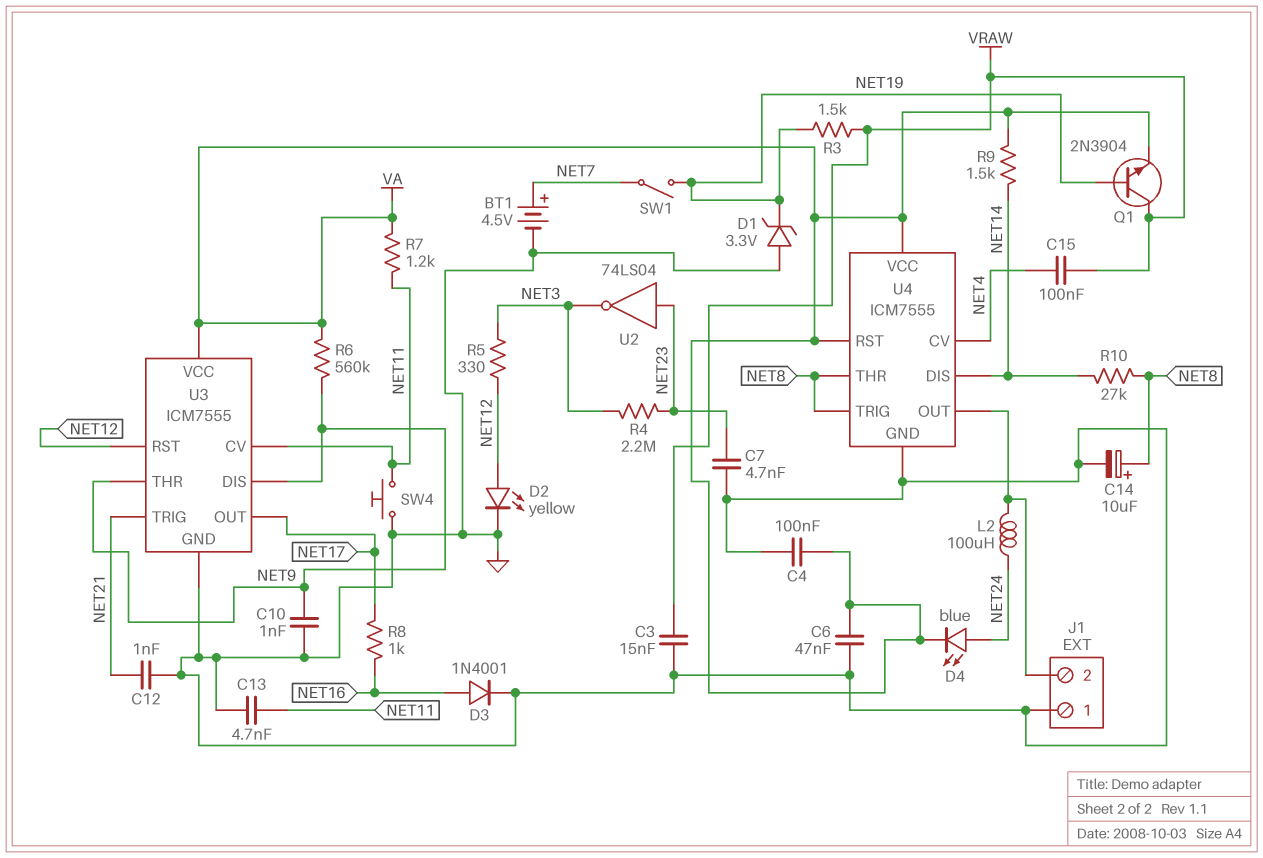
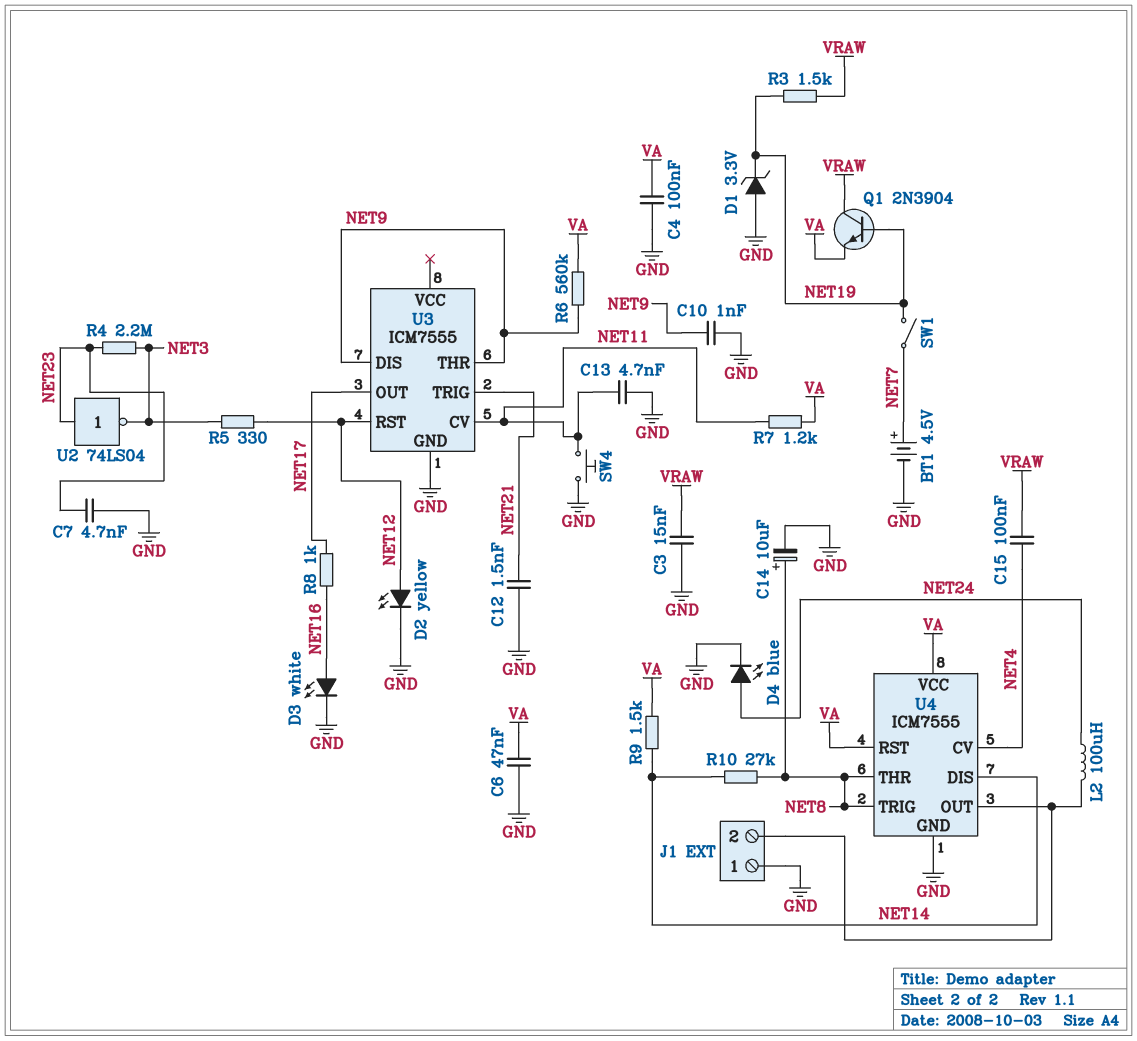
C12: 1nF (GND, NET21) -> 1.5nF (GND, NET21)
D3: diode 1N4001 (A NET16, K GND) -> LED white (A NET16, K GND)
D4: LED blue (A NET24, K VA) -> LED blue (A NET24, K GND)
U3 pin VCC: VA -> none

